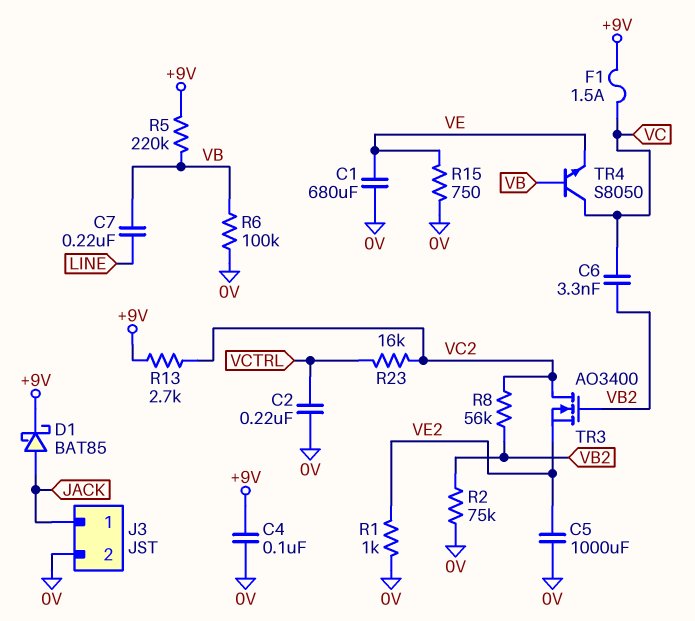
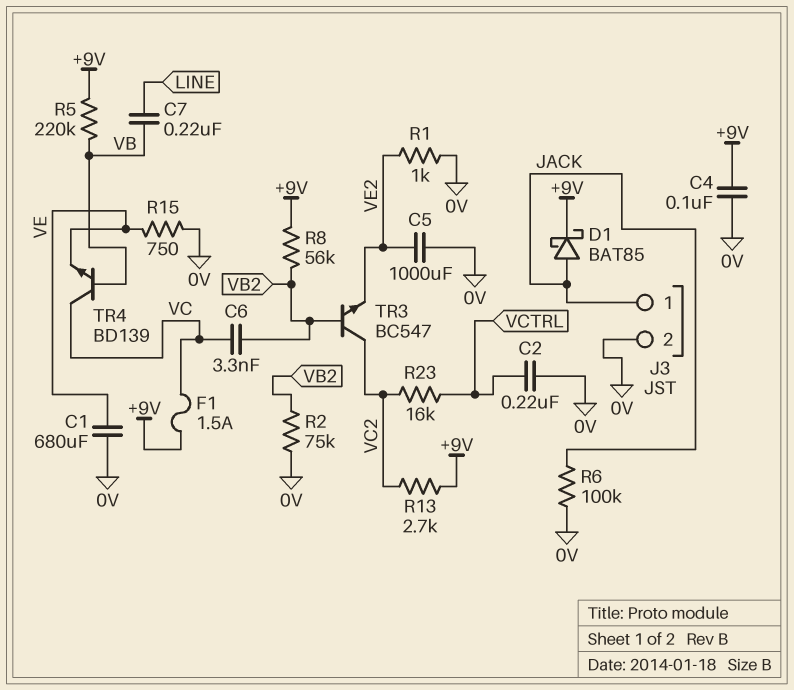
R6: 100k (0V, VB) -> 100k (0V, JACK)
R8: 56k (VB2, VC2) -> 56k (+9V, VB2)
TR3: NMOS AO3400 (G VB2, D VC2, S VE2) -> NPN BC547 (B VB2, C VC2, E VE2)
TR4: NPN S8050 (B VB, C VC, E VE) -> NPN BD139 (B VB, C VC, E VE)

